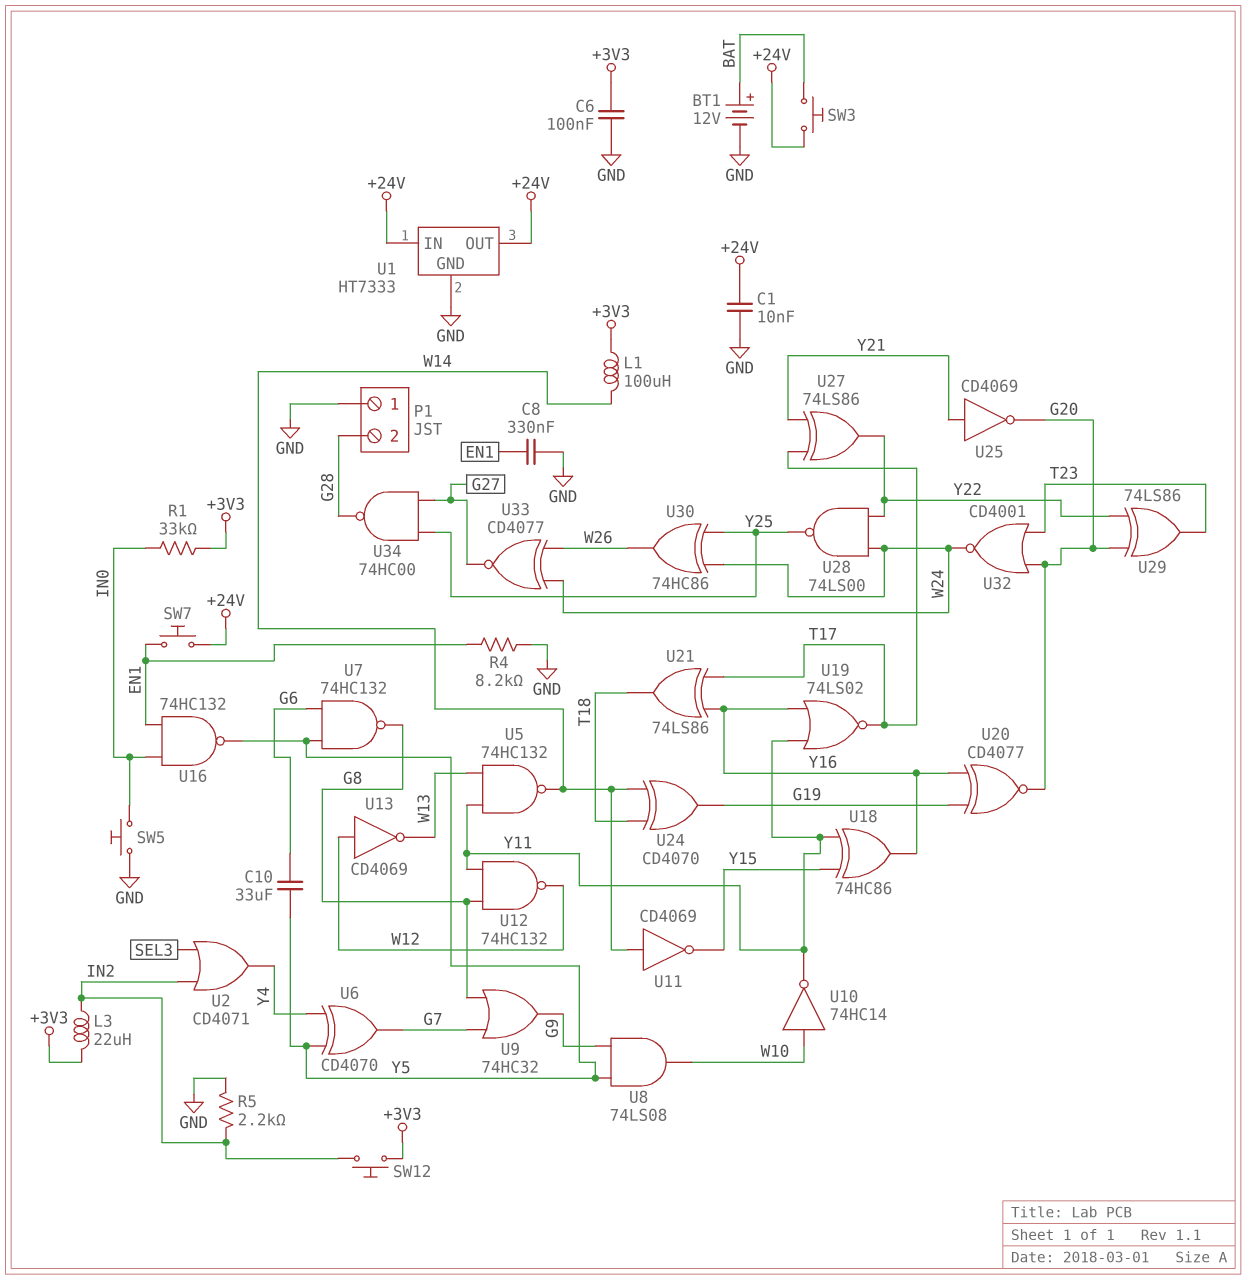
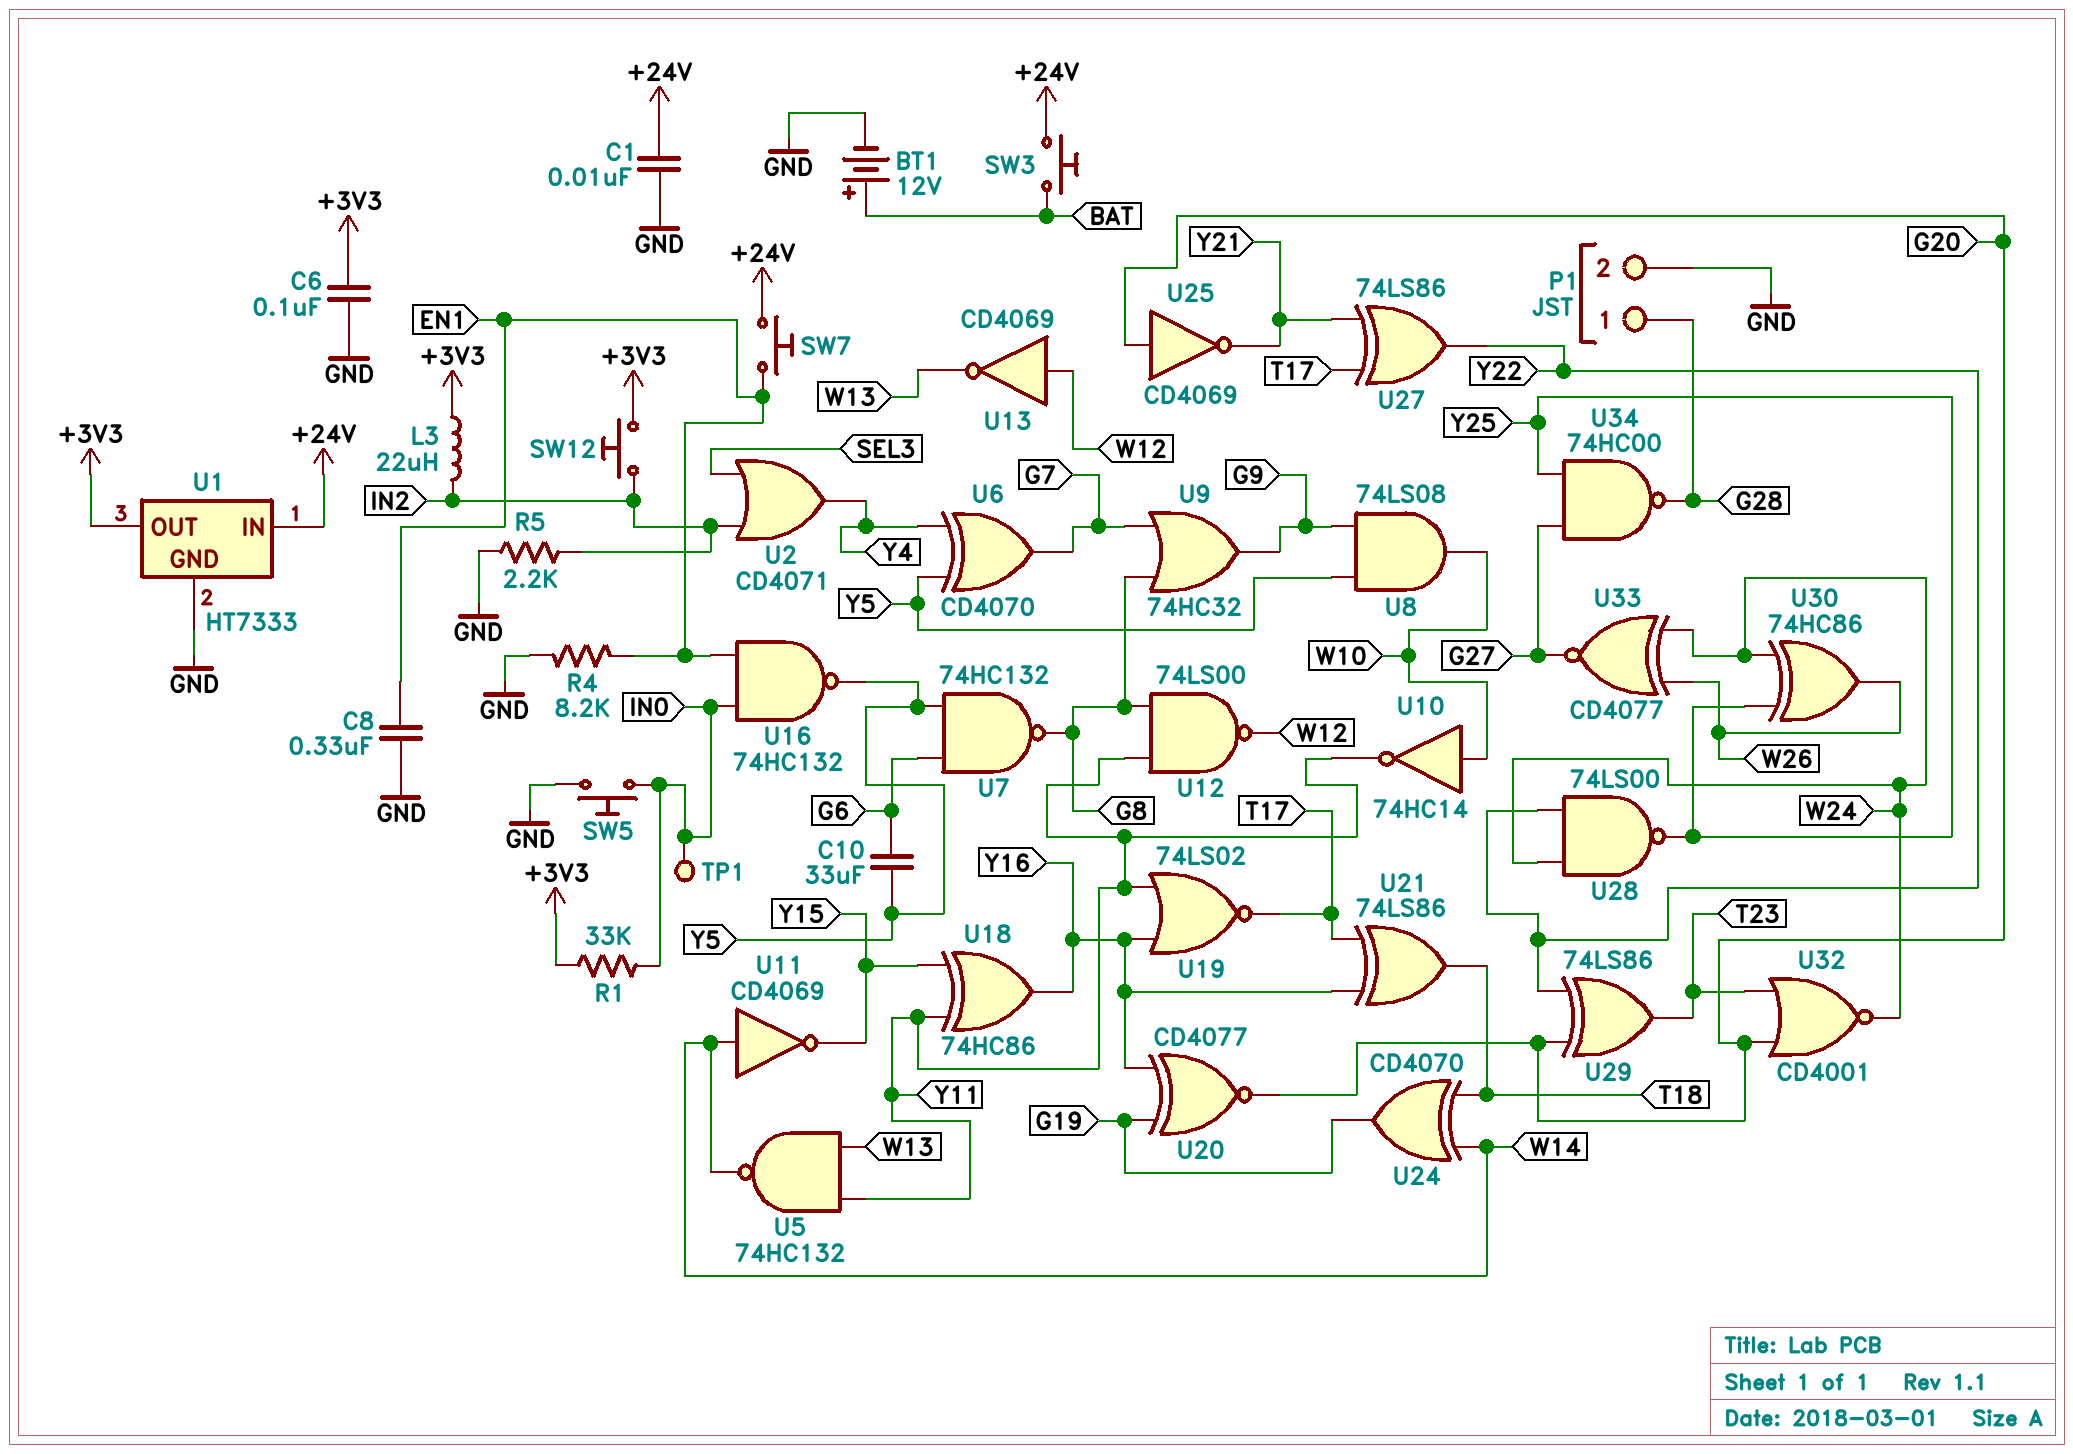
L1: 100uH (+3V3, W14) -> none
P1 pin 1: GND -> G28
P1 pin 2: G28 -> GND
TP1: none -> test point (IN0)
U1 pin OUT: +24V -> +3V3
U12: NAND 74HC132 (in G8, in Y11, out W12) -> NAND 74LS00 (in G8, in Y11, out W12)
U25: NOT CD4069 (in Y21, out G20) -> NOT CD4069 (in G20, out Y21)

